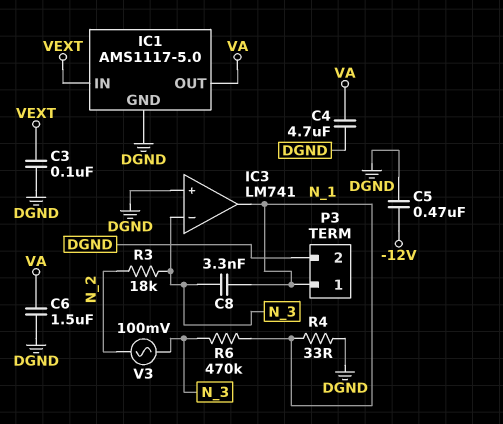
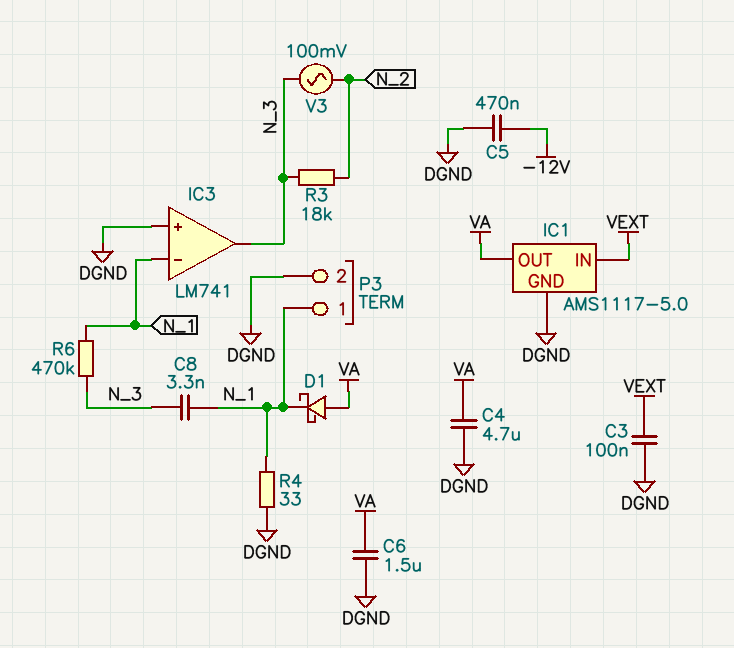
D1: none -> schottky (A VA, K N_1)
IC3 pin in-: N_3 -> N_1
IC3 pin out: N_1 -> N_3

